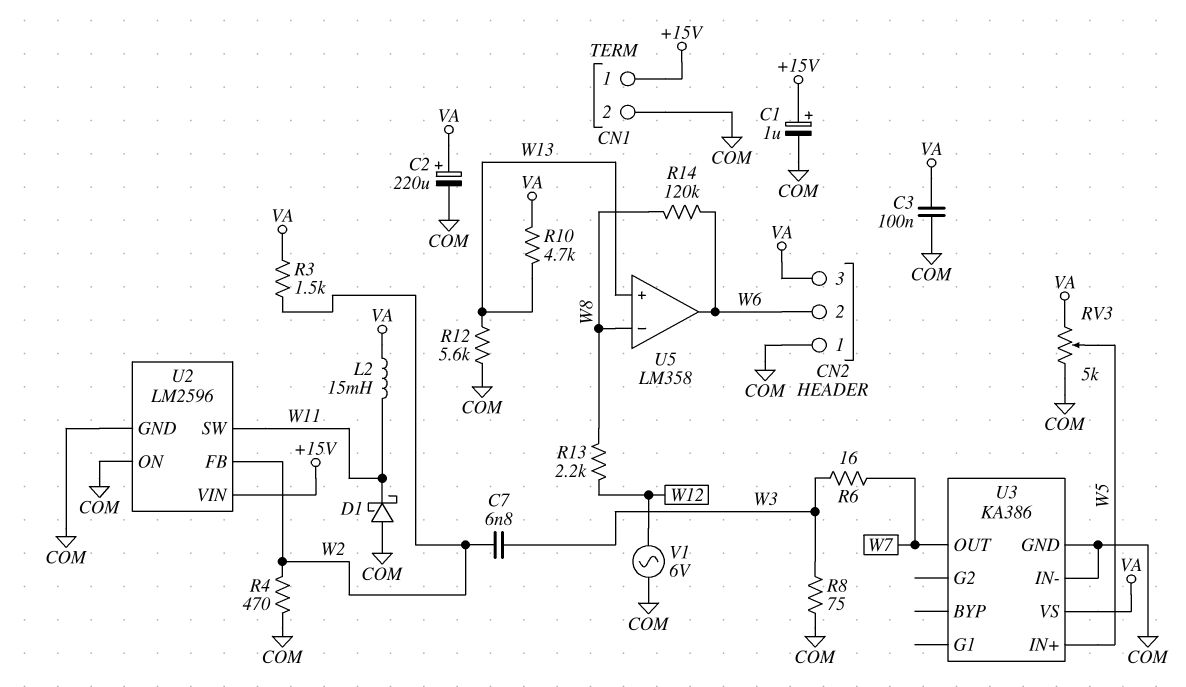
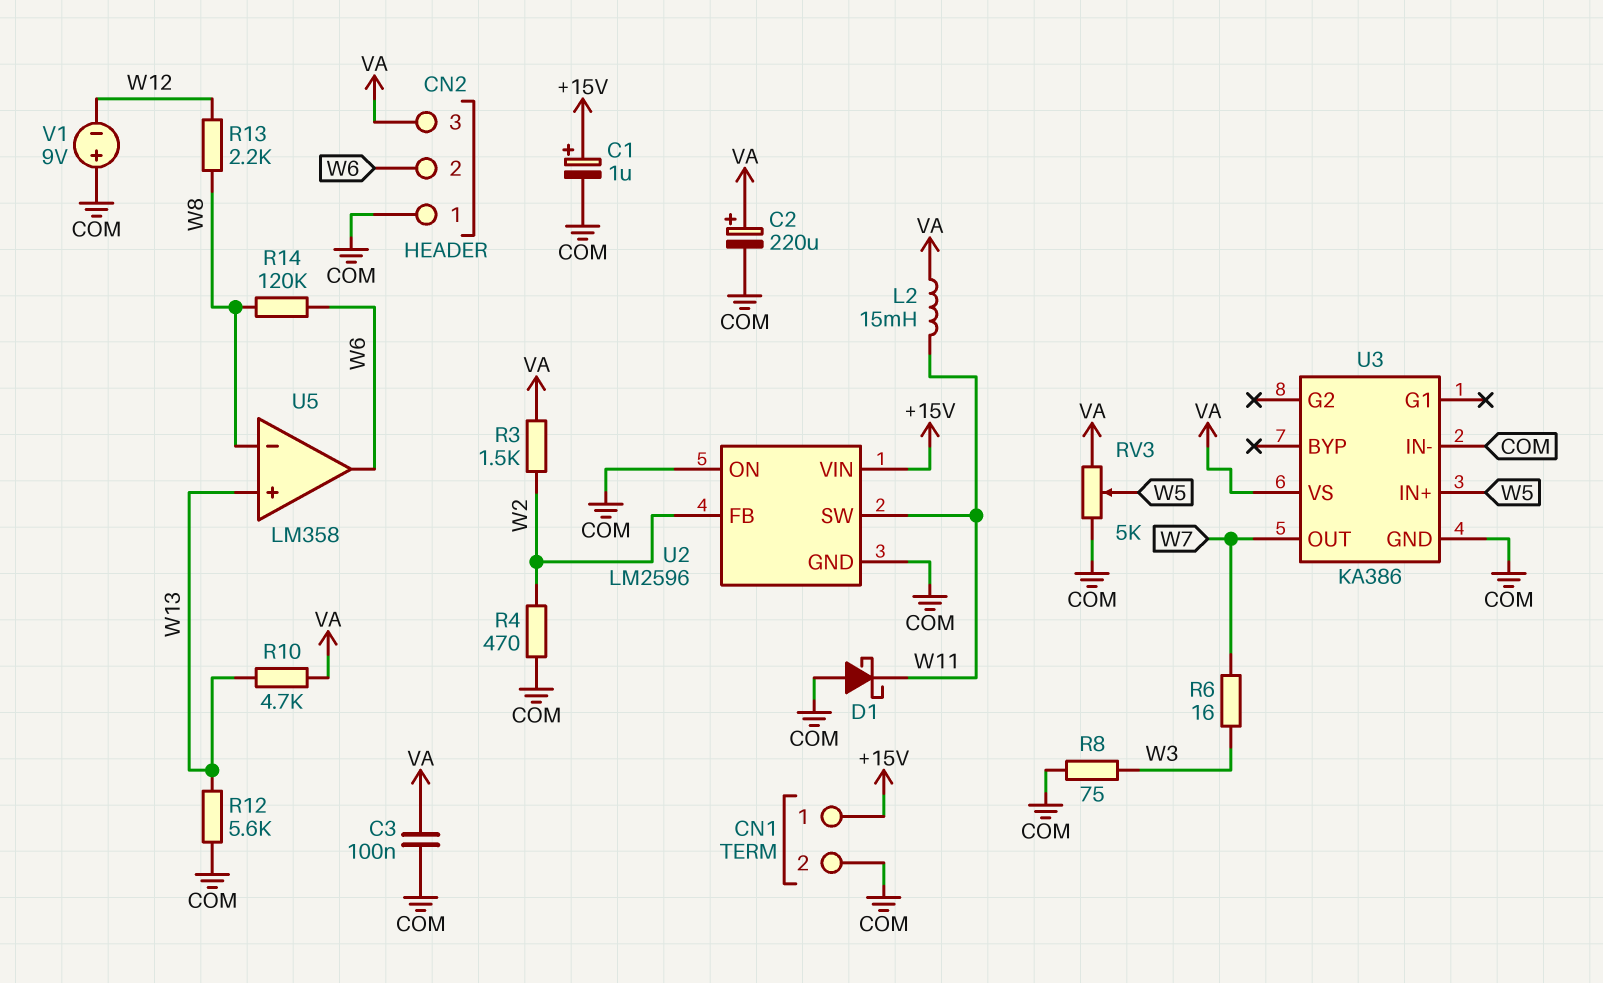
C7: 6.8nF (W2, W3) -> none
V1: AC 6V (COM, W12) -> 9V (plus COM, minus W12)

